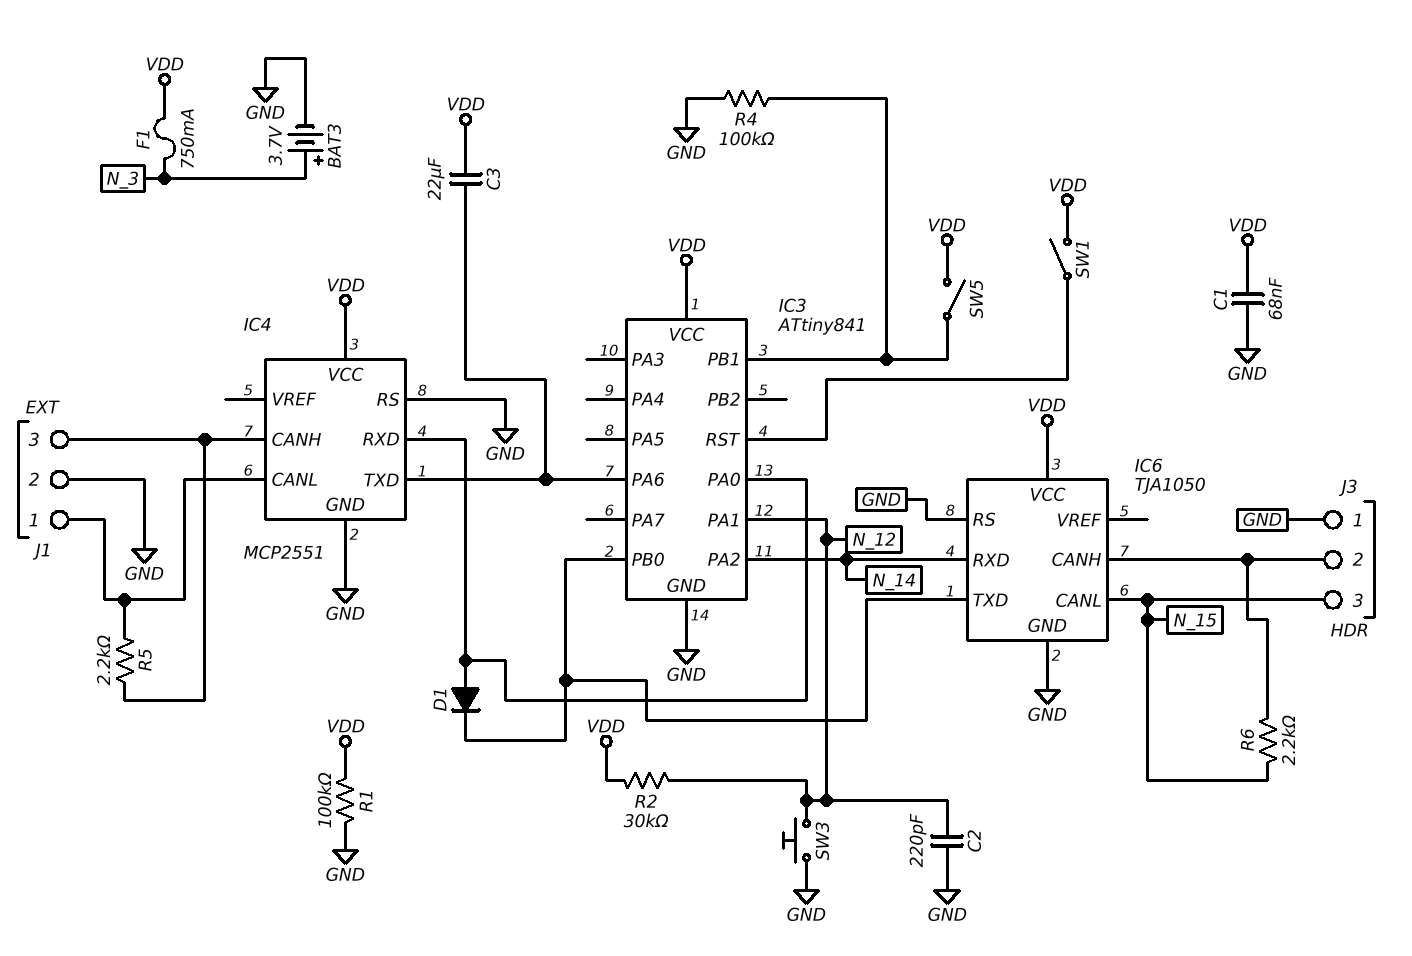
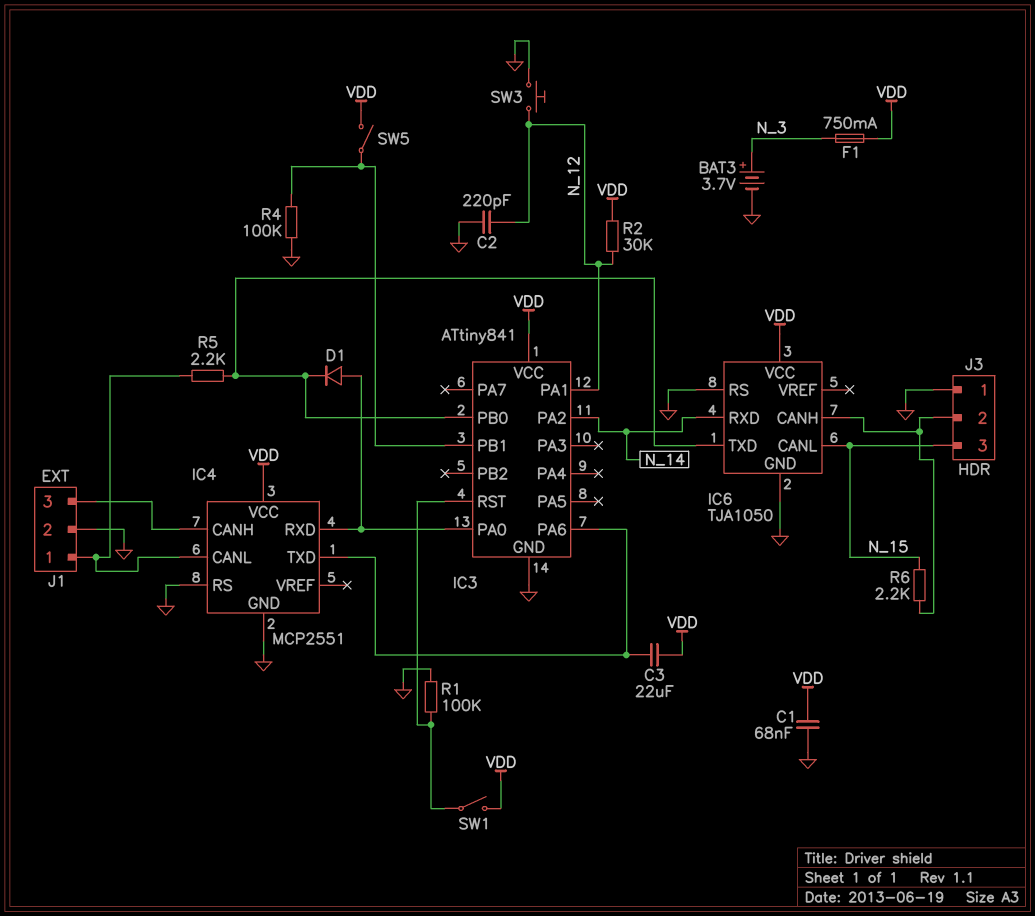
R1: 100k (GND, VDD) -> 100k (GND, IC3/RST)
R5: 2.2k (IC4/CANH, IC4/CANL) -> 2.2k (IC3/PB0, IC4/CANL)

